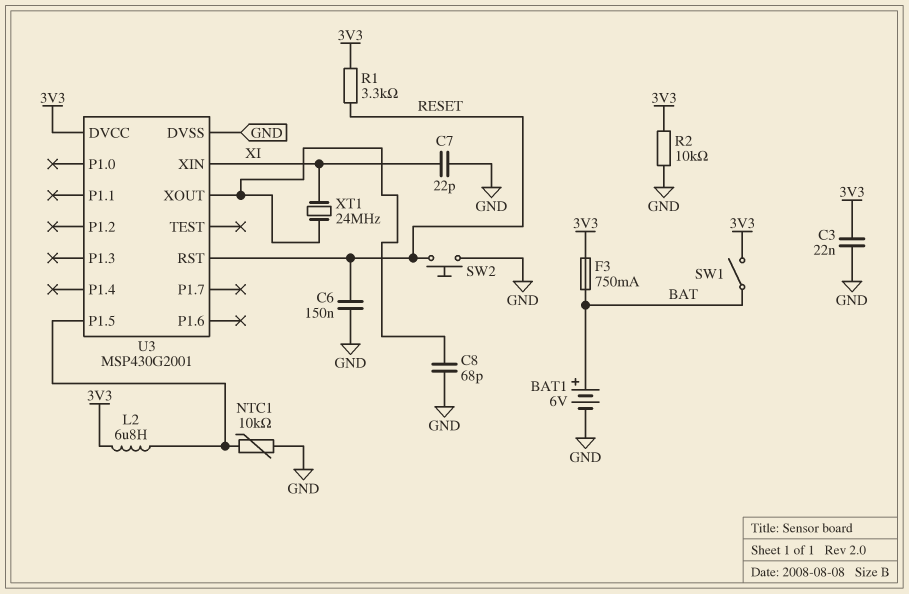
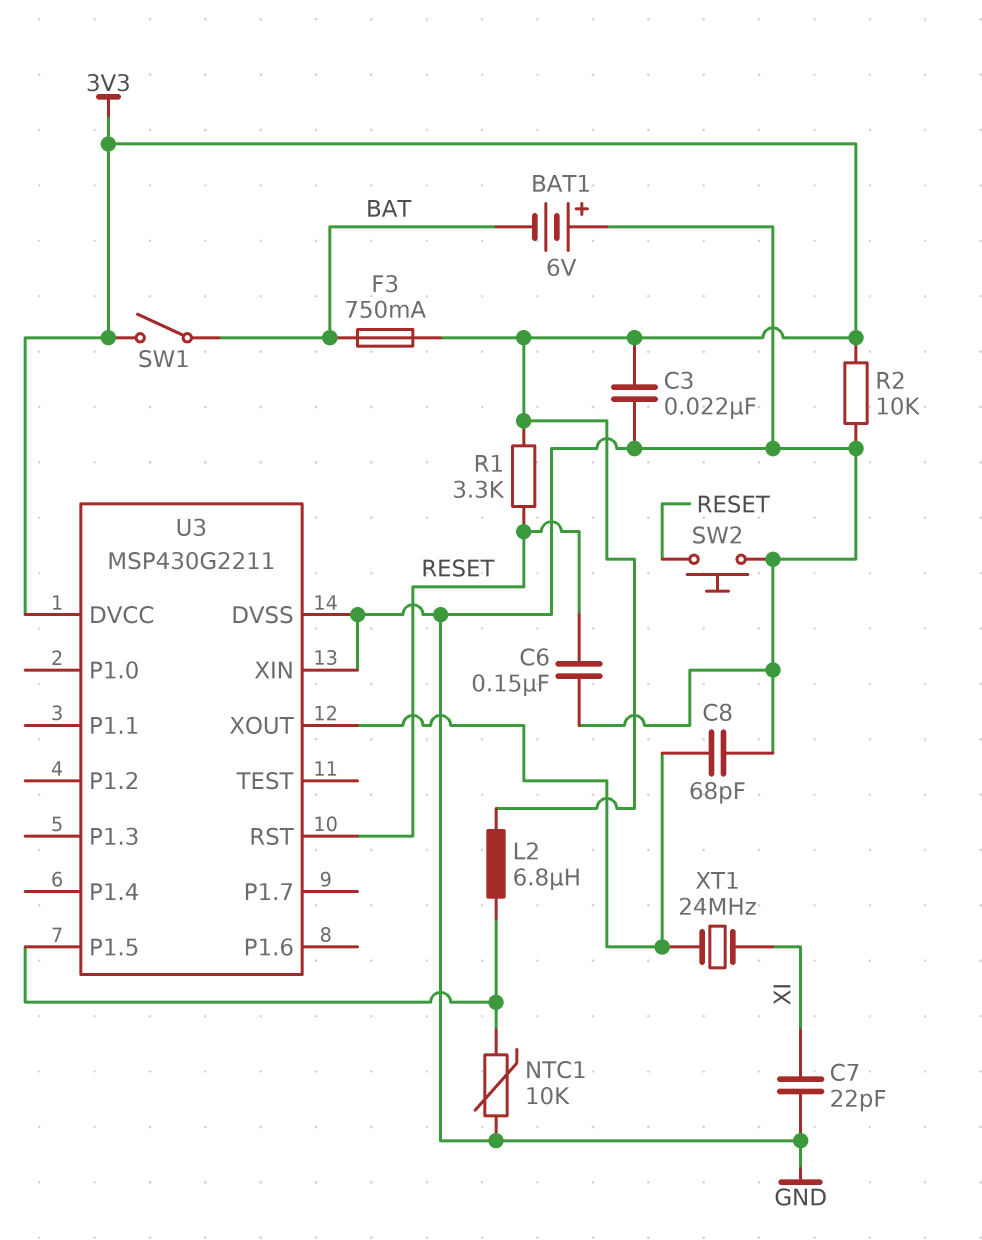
BAT1: 6V (plus BAT, minus GND) -> 6V (plus GND, minus BAT)
U3: MSP430G2001 -> MSP430G2211
U3 pin XIN: XI -> GND

